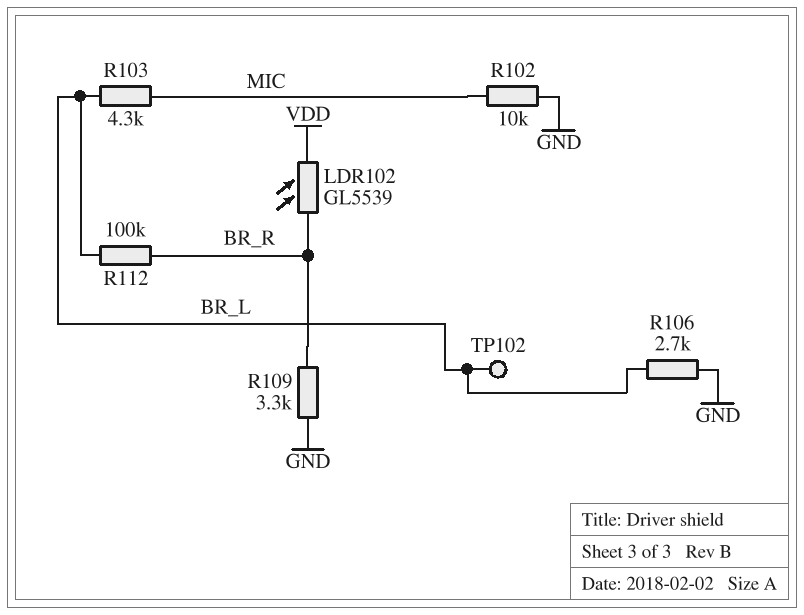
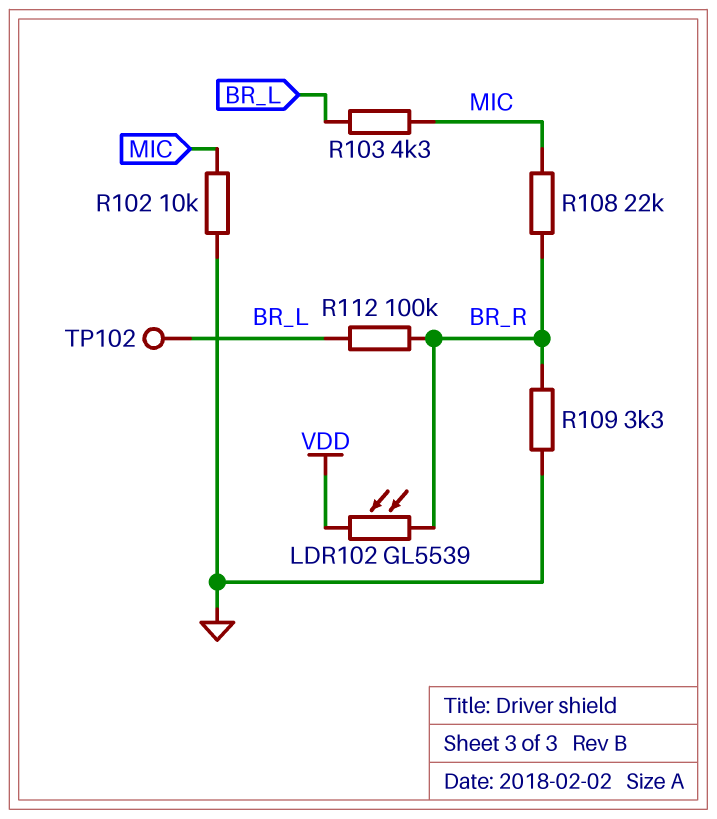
R106: 2.7k (BR_L, GND) -> none
R108: none -> 22k (BR_R, MIC)

